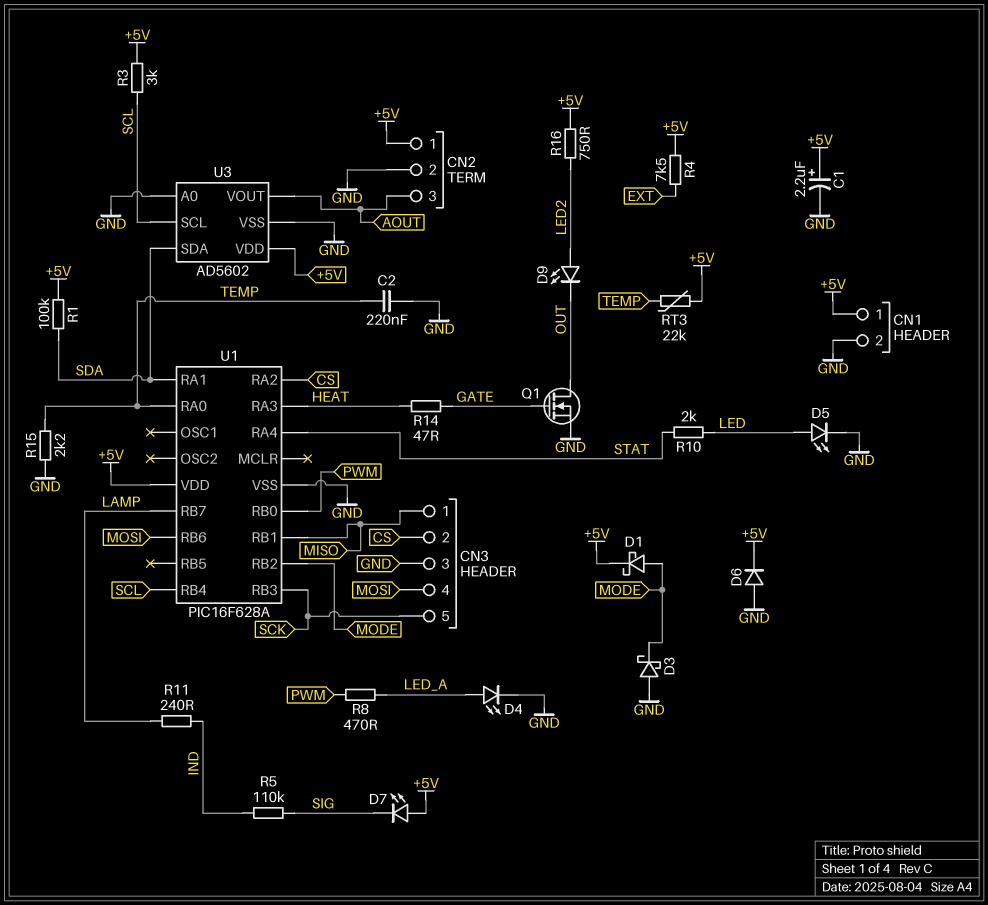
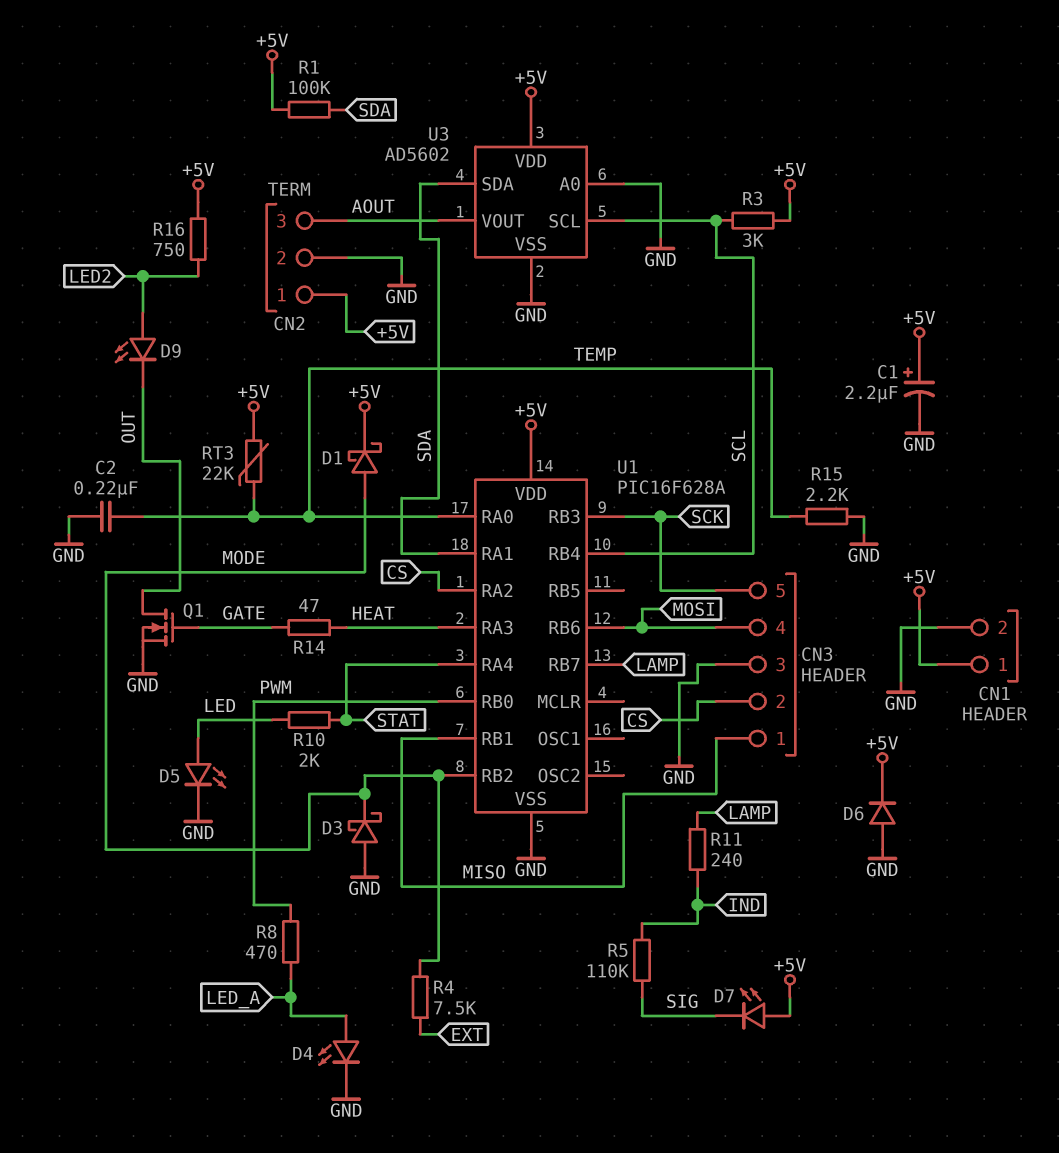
R4: 7.5k (+5V, EXT) -> 7.5k (EXT, MODE)

